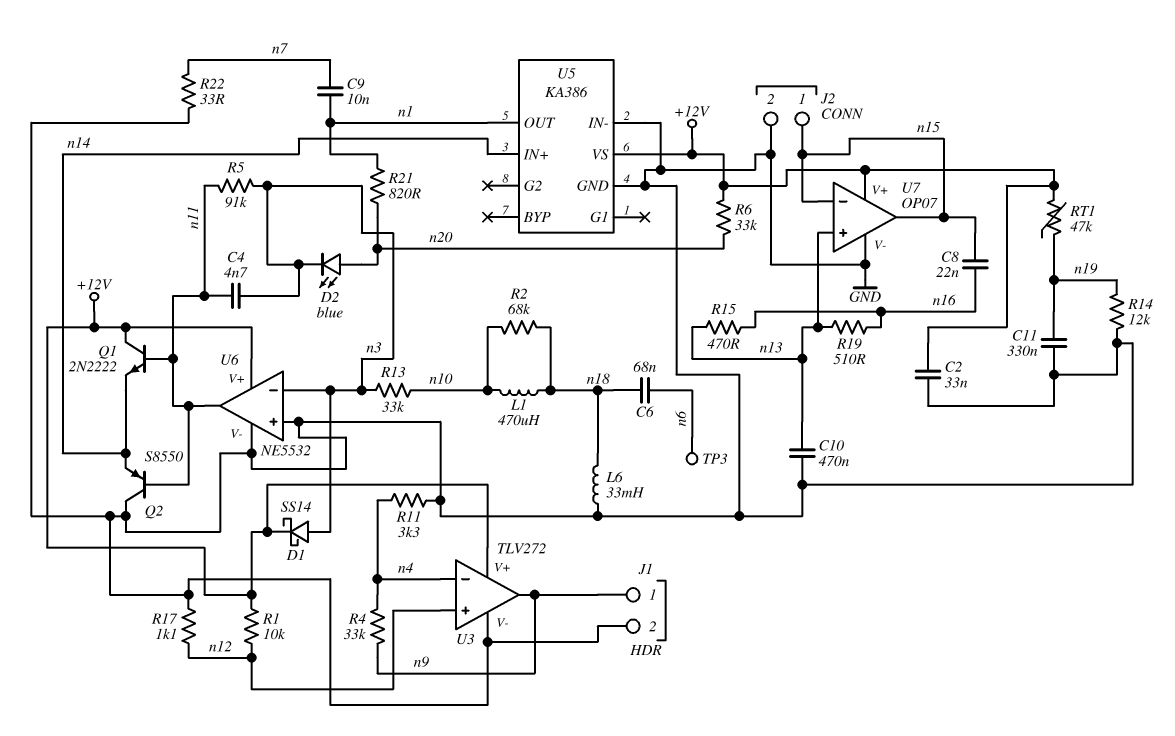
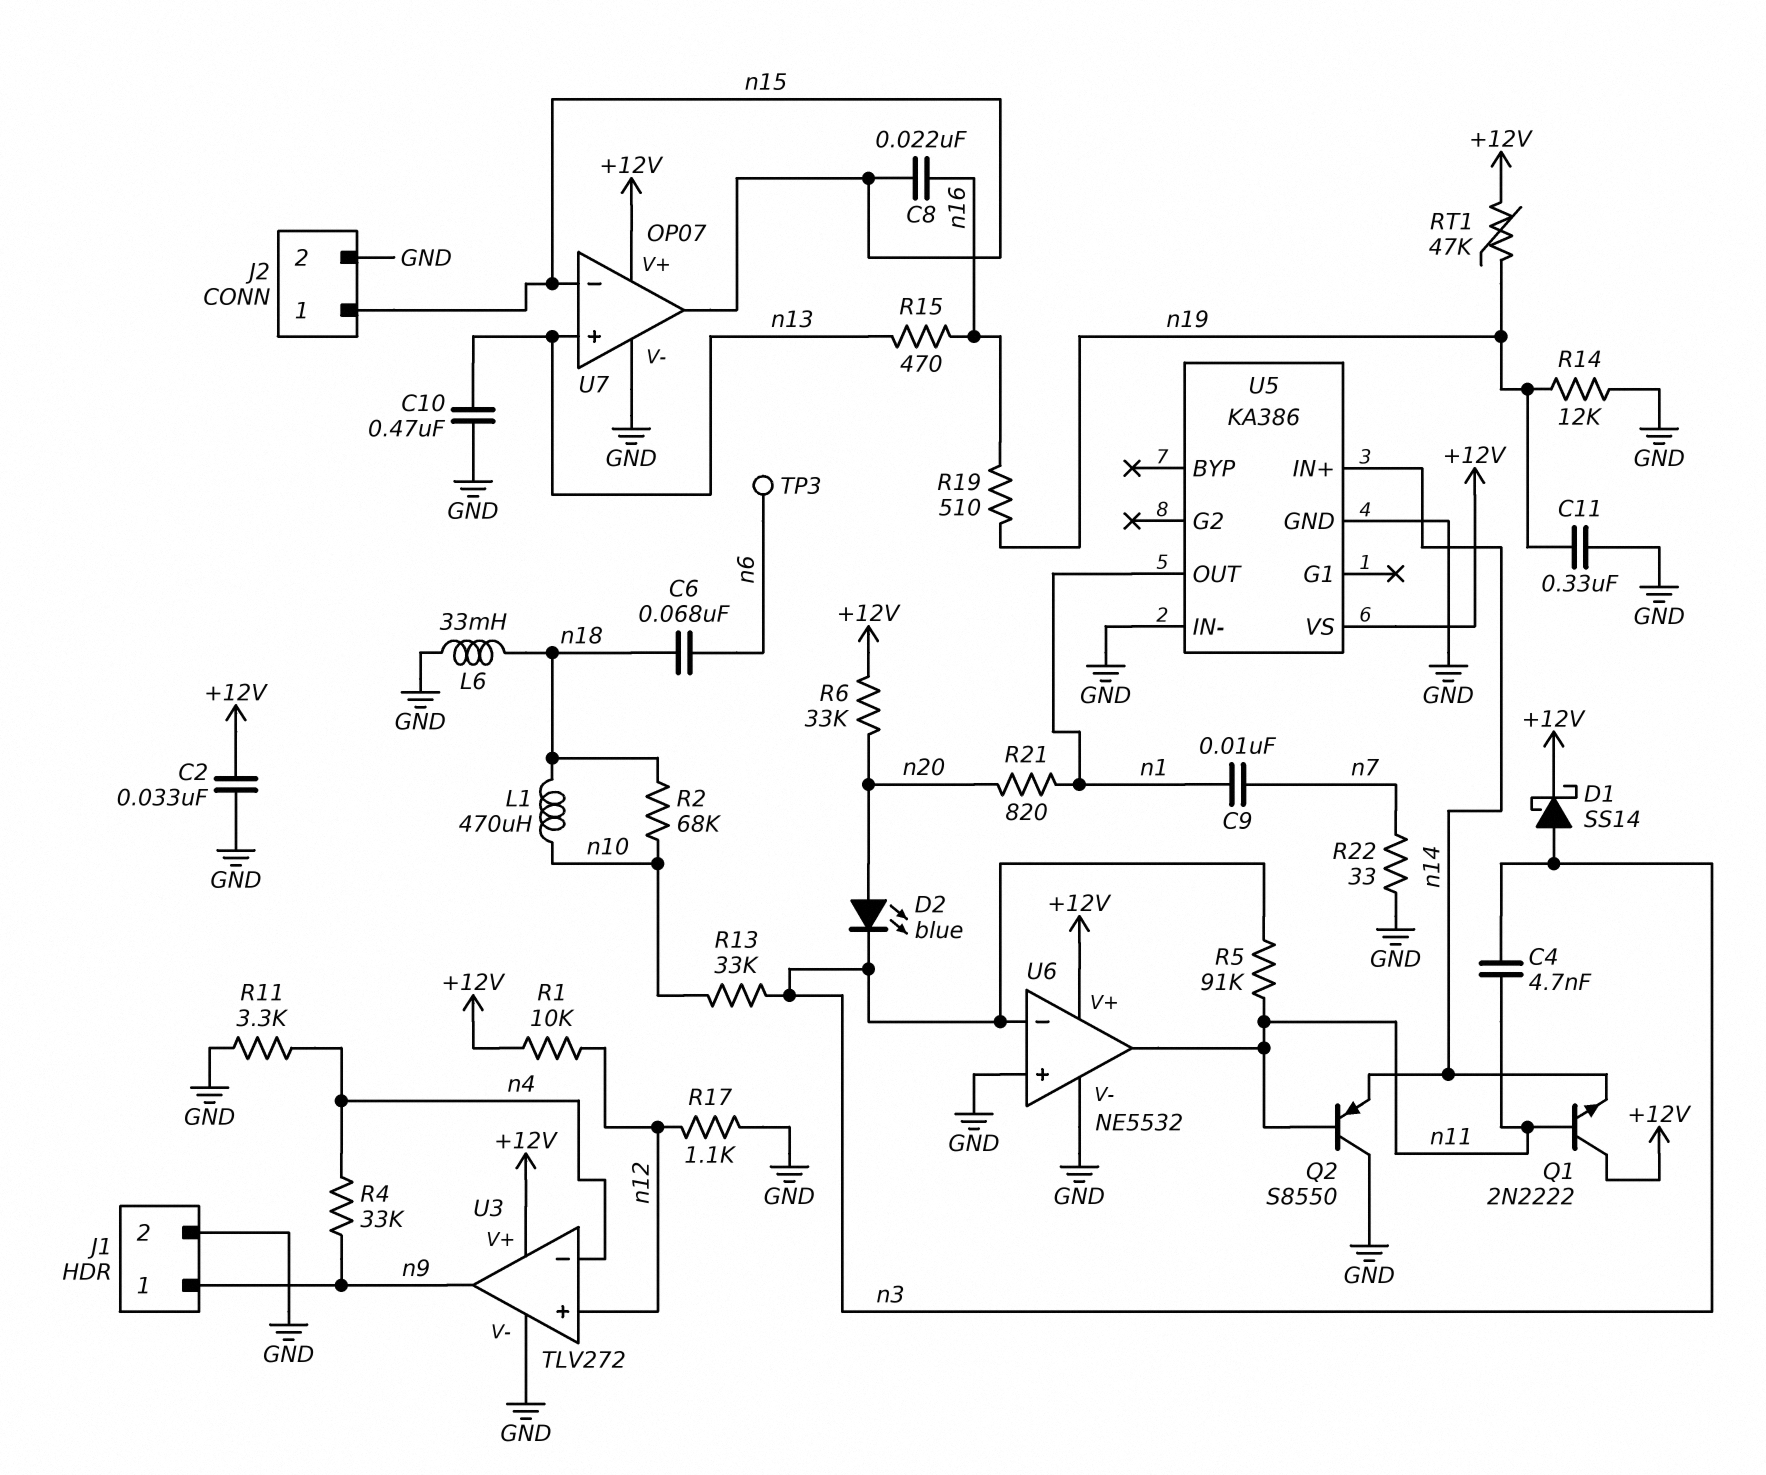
R19: 510 (n13, n16) -> 510 (n16, n19)

